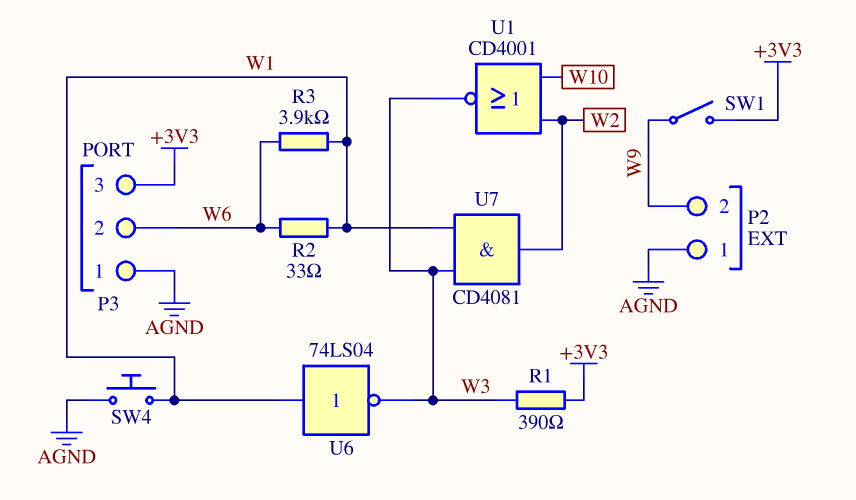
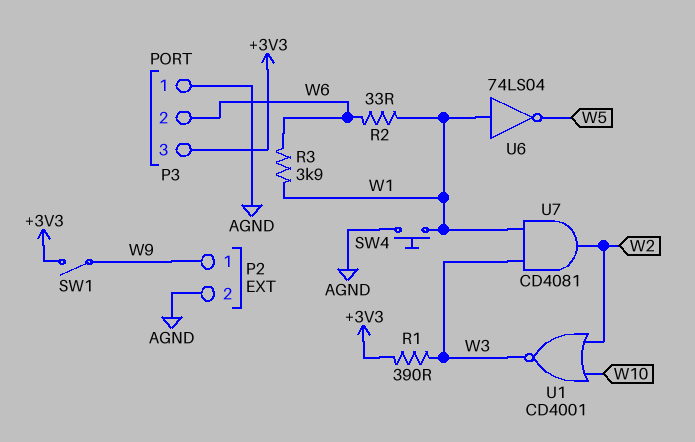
P2 pin 1: AGND -> W9
P2 pin 2: W9 -> AGND
U6: NOT 74LS04 (in W1, out W3) -> NOT 74LS04 (in W1, out W5)

